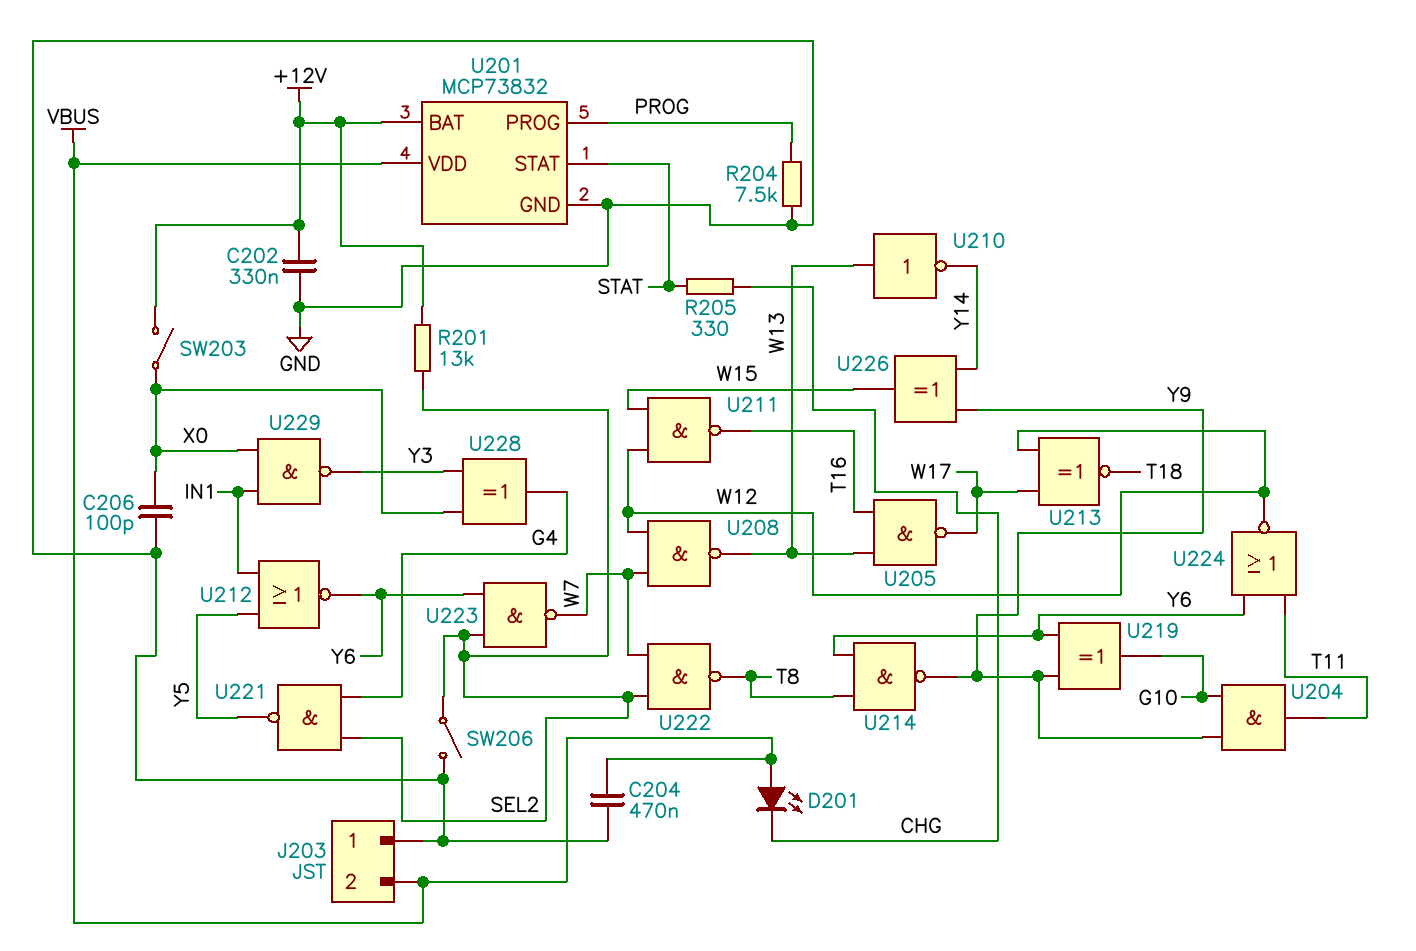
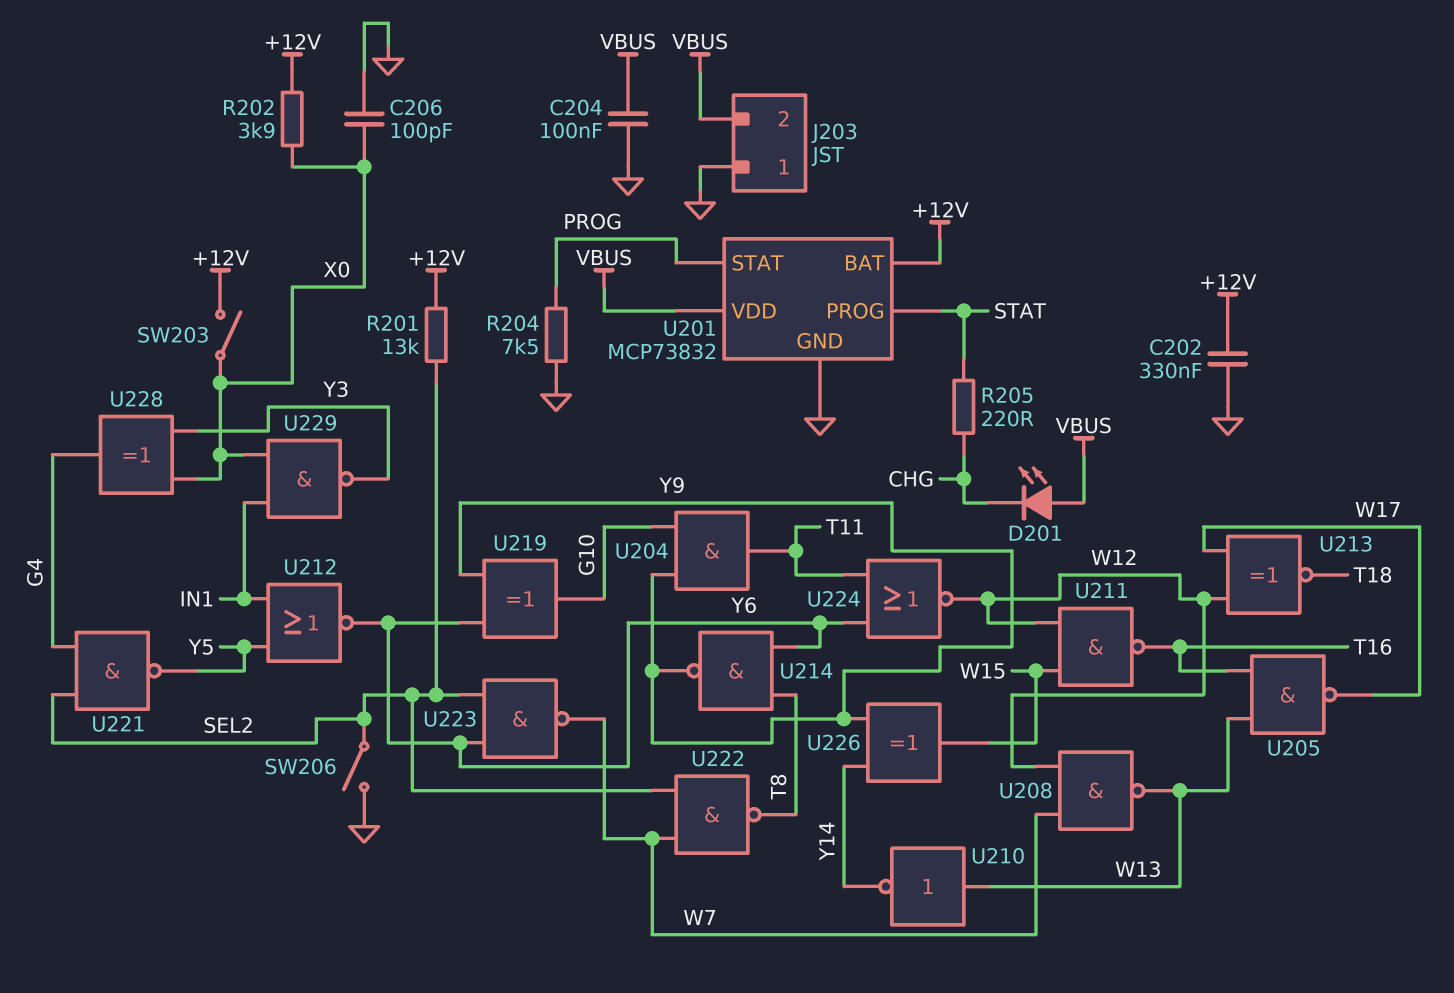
C204: 470nF (GND, VBUS) -> 100nF (GND, VBUS)
R202: none -> 3.9k (+12V, X0)
R205: 330 (CHG, STAT) -> 220 (CHG, STAT)
U201 pin PROG: PROG -> STAT
U201 pin STAT: STAT -> PROG

